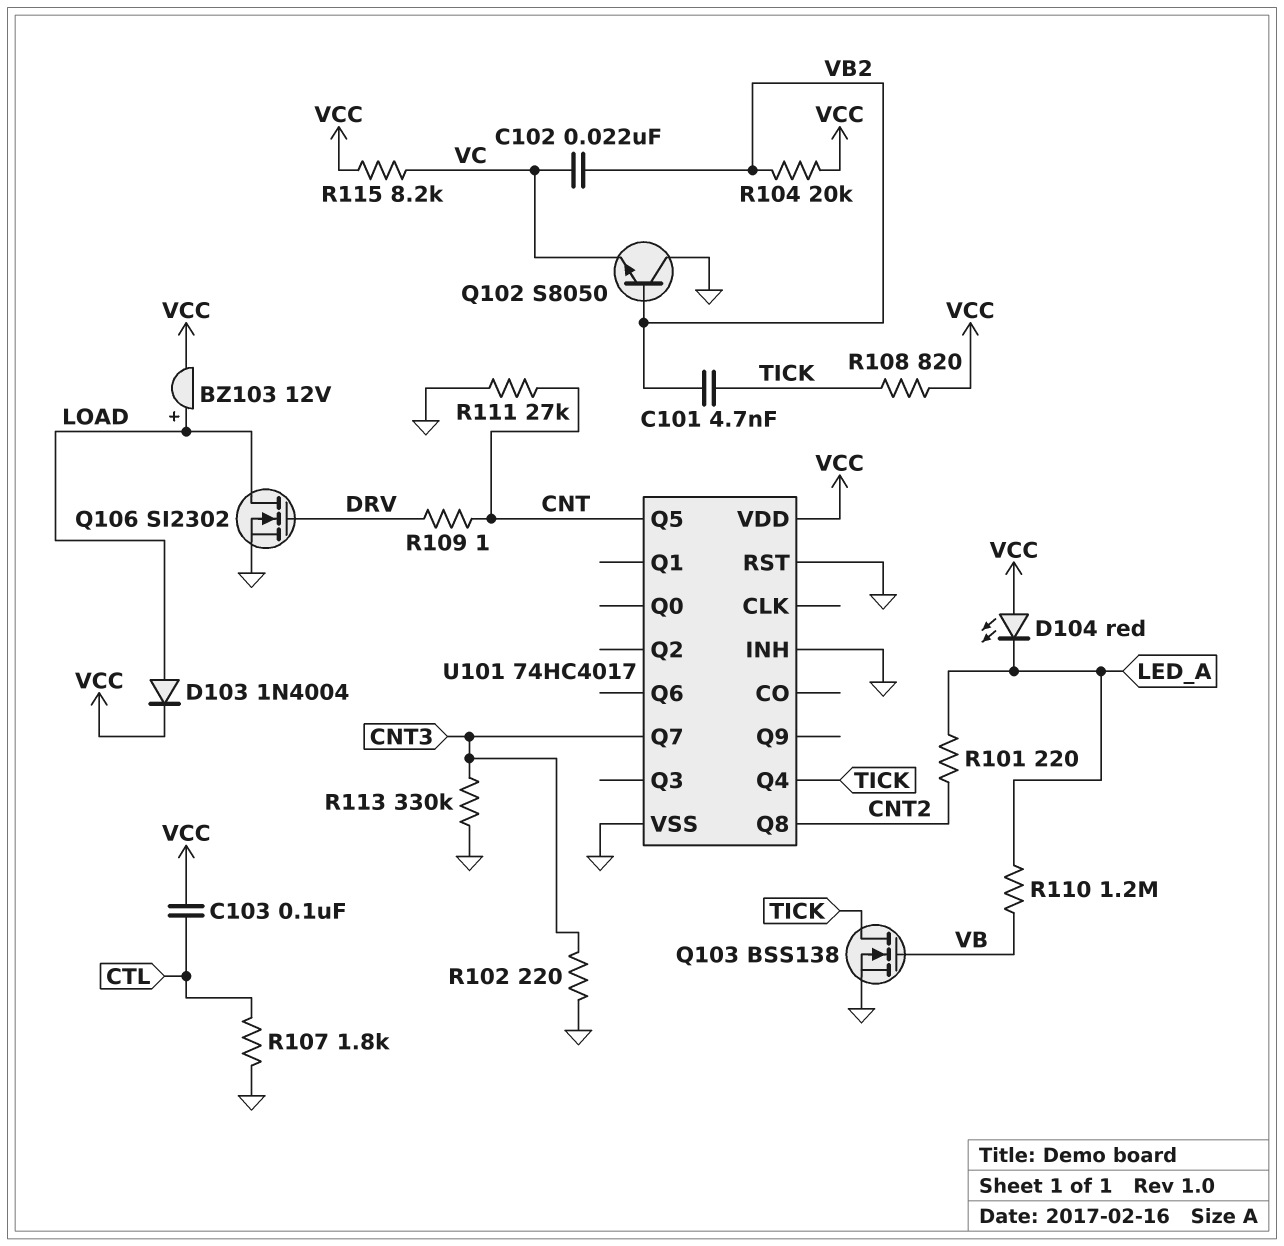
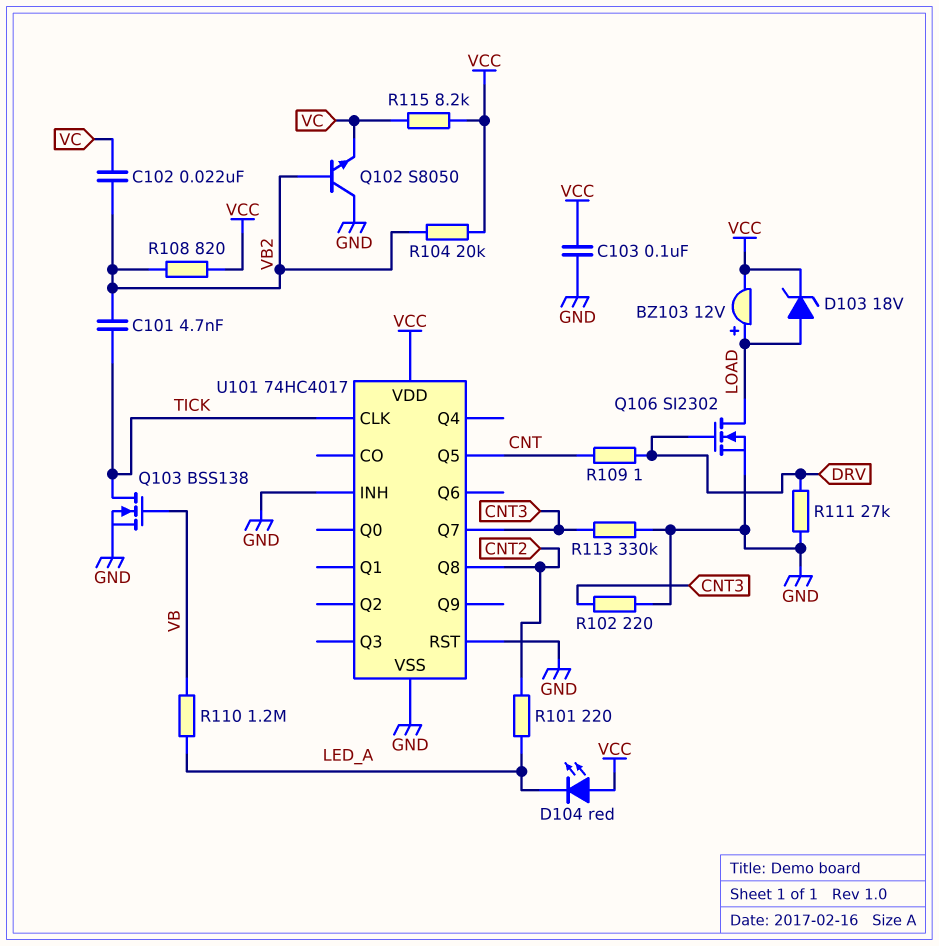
C103: 100nF (CTL, VCC) -> 100nF (GND, VCC)
D103: diode 1N4004 (A LOAD, K VCC) -> zener 18V (A LOAD, K VCC)
R107: 1.8k (CTL, GND) -> none
R108: 820 (TICK, VCC) -> 820 (VB2, VCC)
R111: 27k (CNT, GND) -> 27k (DRV, GND)
U101 pin CLK: none -> TICK
U101 pin Q4: TICK -> none

